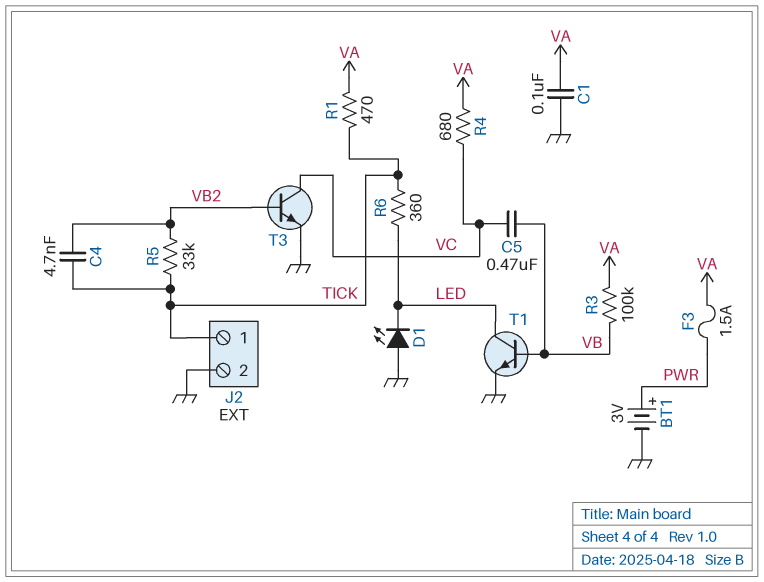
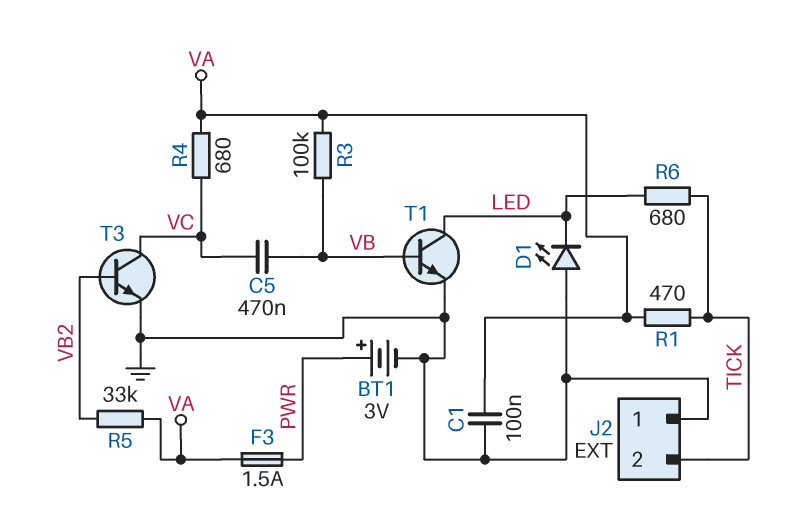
C4: 4.7nF (TICK, VB2) -> none
J2 pin 1: TICK -> GND
J2 pin 2: GND -> TICK
R5: 33k (TICK, VB2) -> 33k (VA, VB2)
R6: 360 (LED, TICK) -> 680 (LED, TICK)

